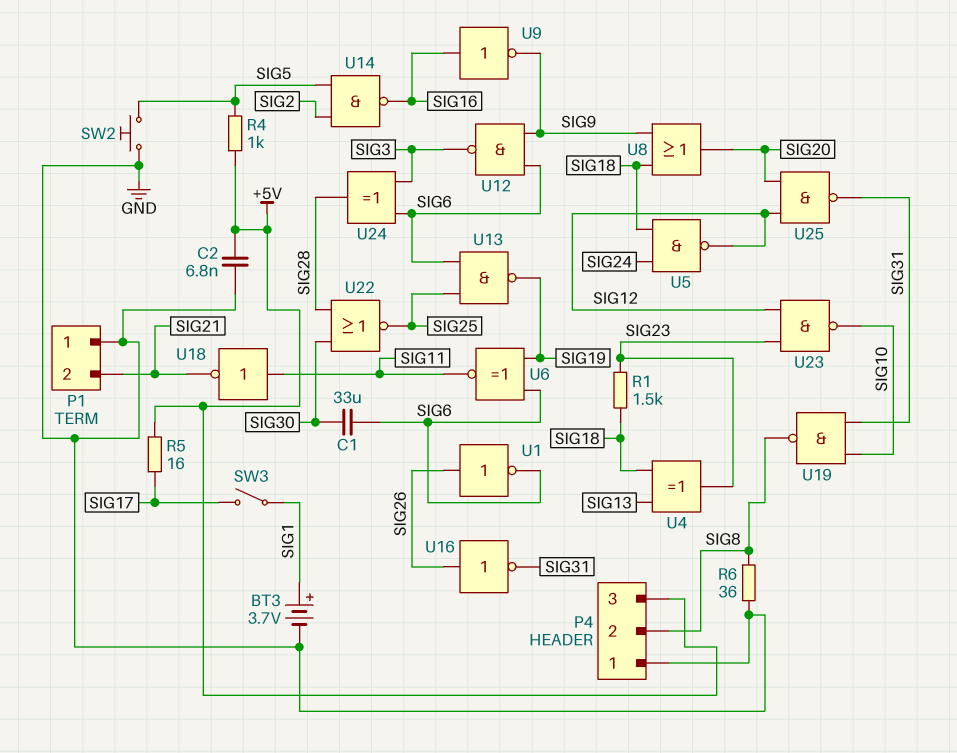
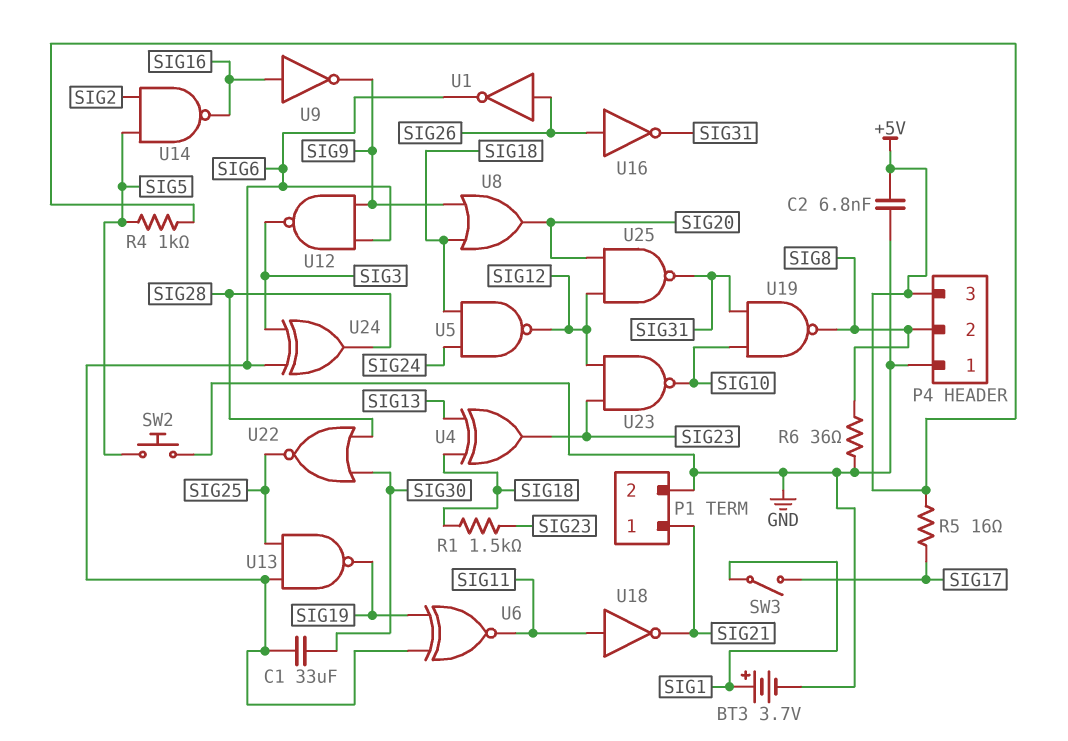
P1 pin 1: GND -> SIG21
P1 pin 2: SIG21 -> GND

